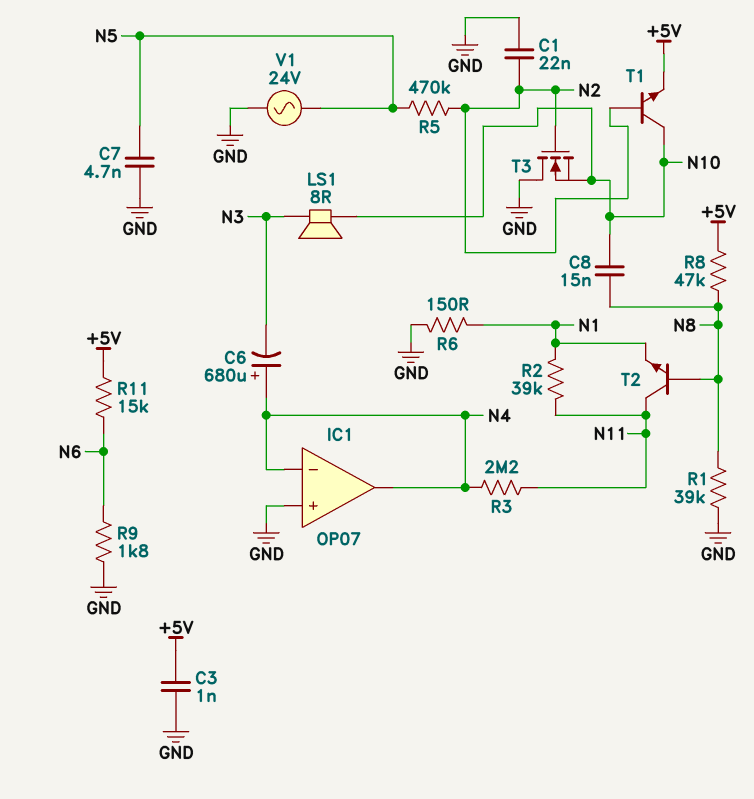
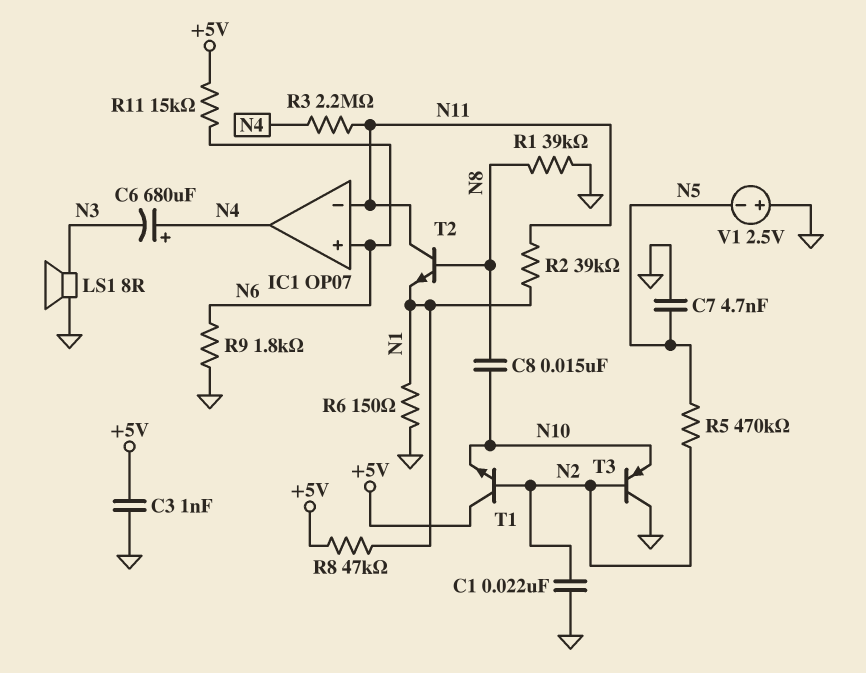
IC1 pin in+: GND -> N6
IC1 pin in-: N4 -> N11
LS1: speaker 8R (N3, N10) -> speaker 8R (GND, N3)
R8: 47k (+5V, N8) -> 47k (+5V, N1)
T1: NPN (B N2, C N10, E +5V) -> NPN (B N2, C +5V, E N10)
T3: NMOS (G N2, D GND, S N10) -> PNP (B N2, C GND, E N10)
V1: AC 24V (GND, N5) -> 2.5V (plus GND, minus N5)

